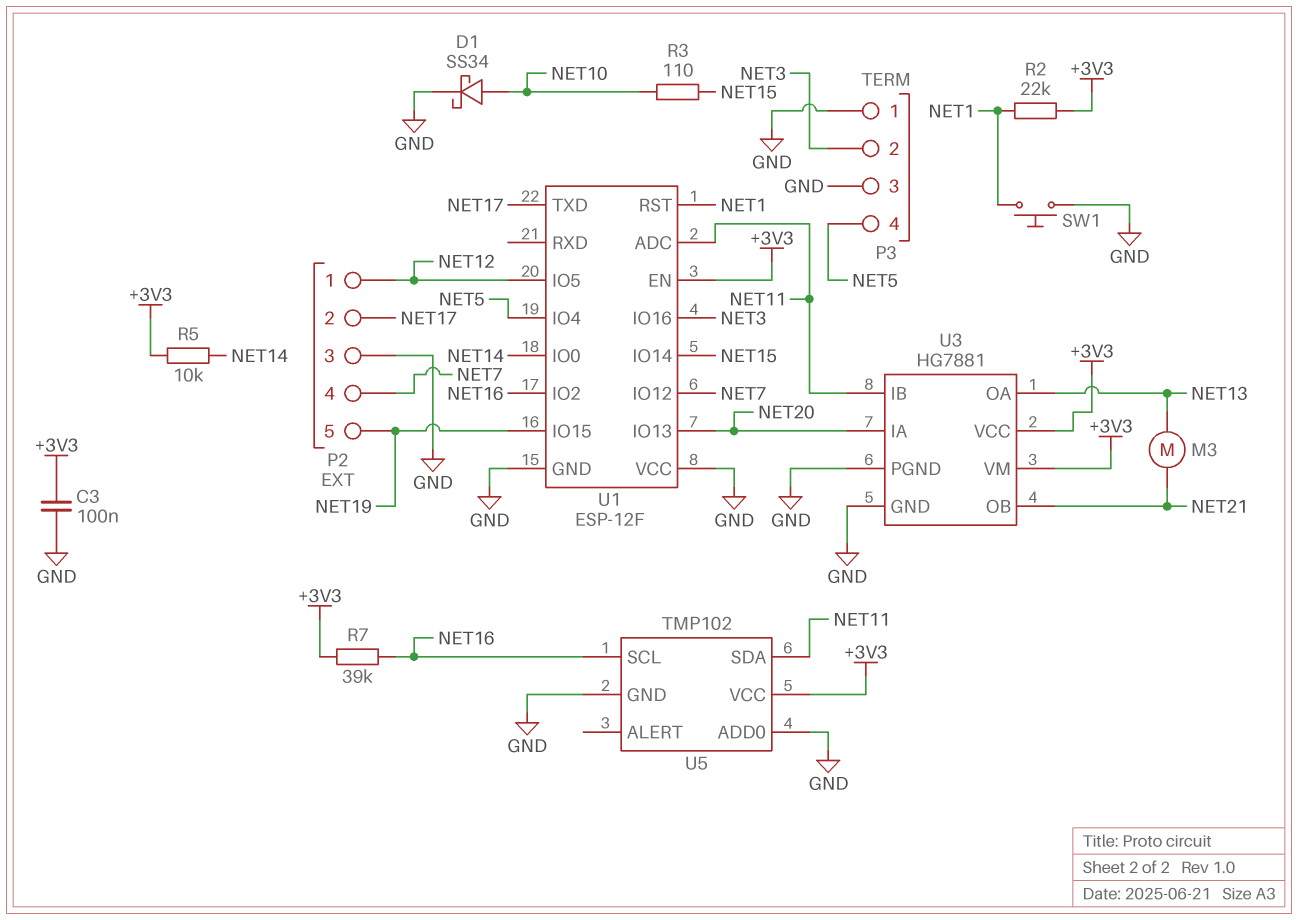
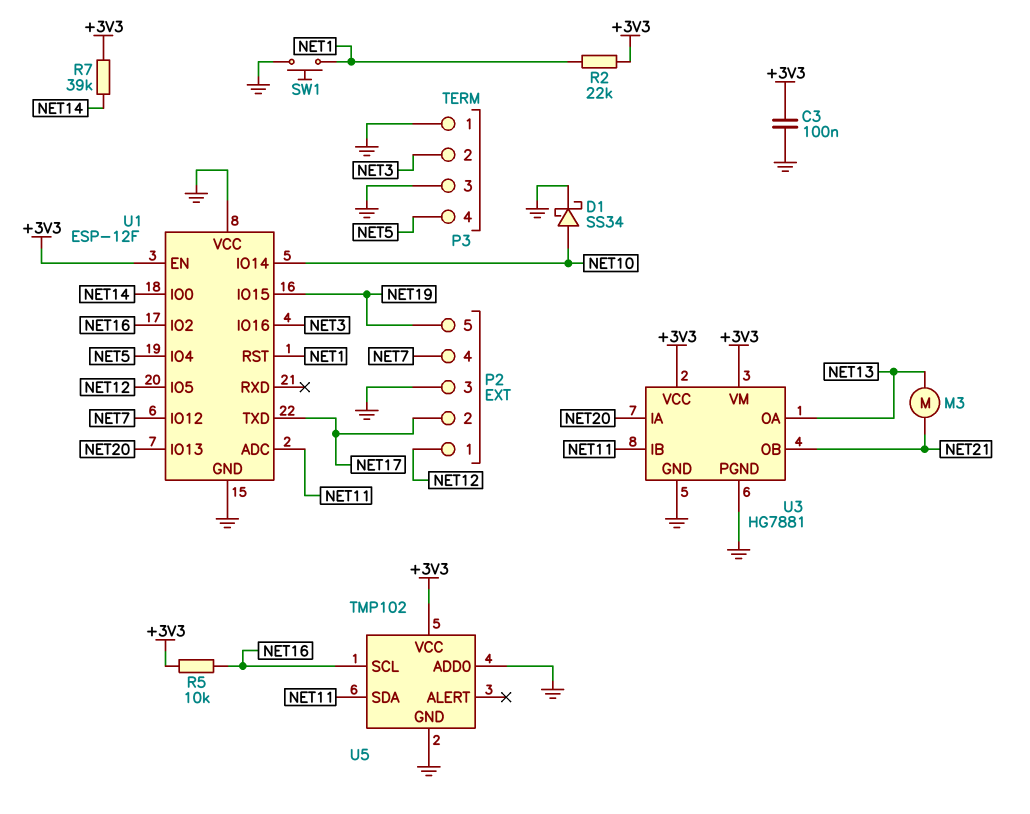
R3: 110 (NET10, NET15) -> none
R5: 10k (+3V3, NET14) -> 10k (+3V3, NET16)
R7: 39k (+3V3, NET16) -> 39k (+3V3, NET14)
U1 pin IO14: NET15 -> NET10

